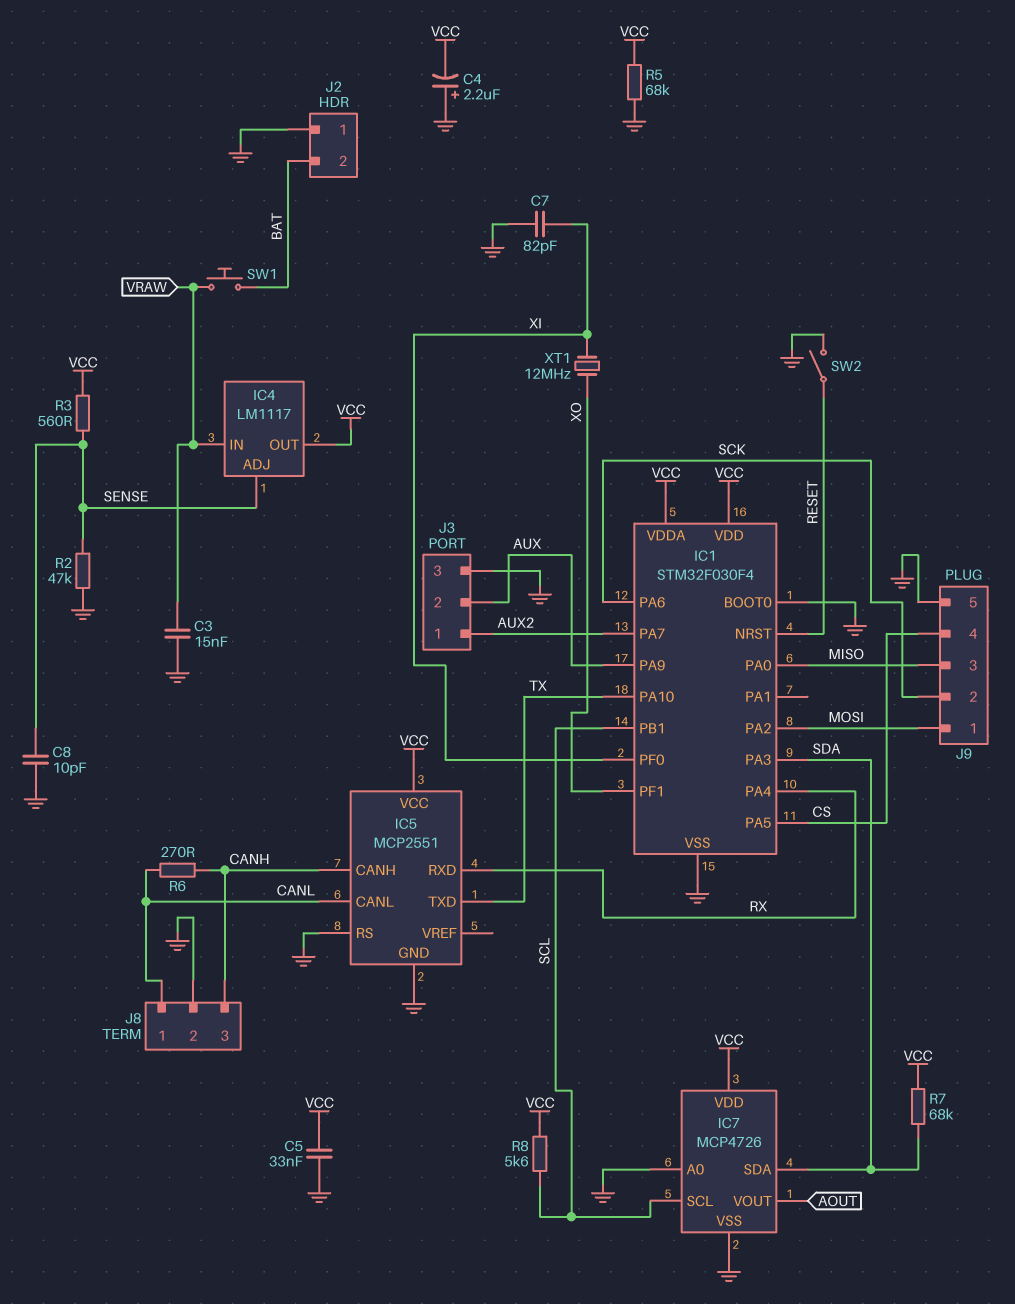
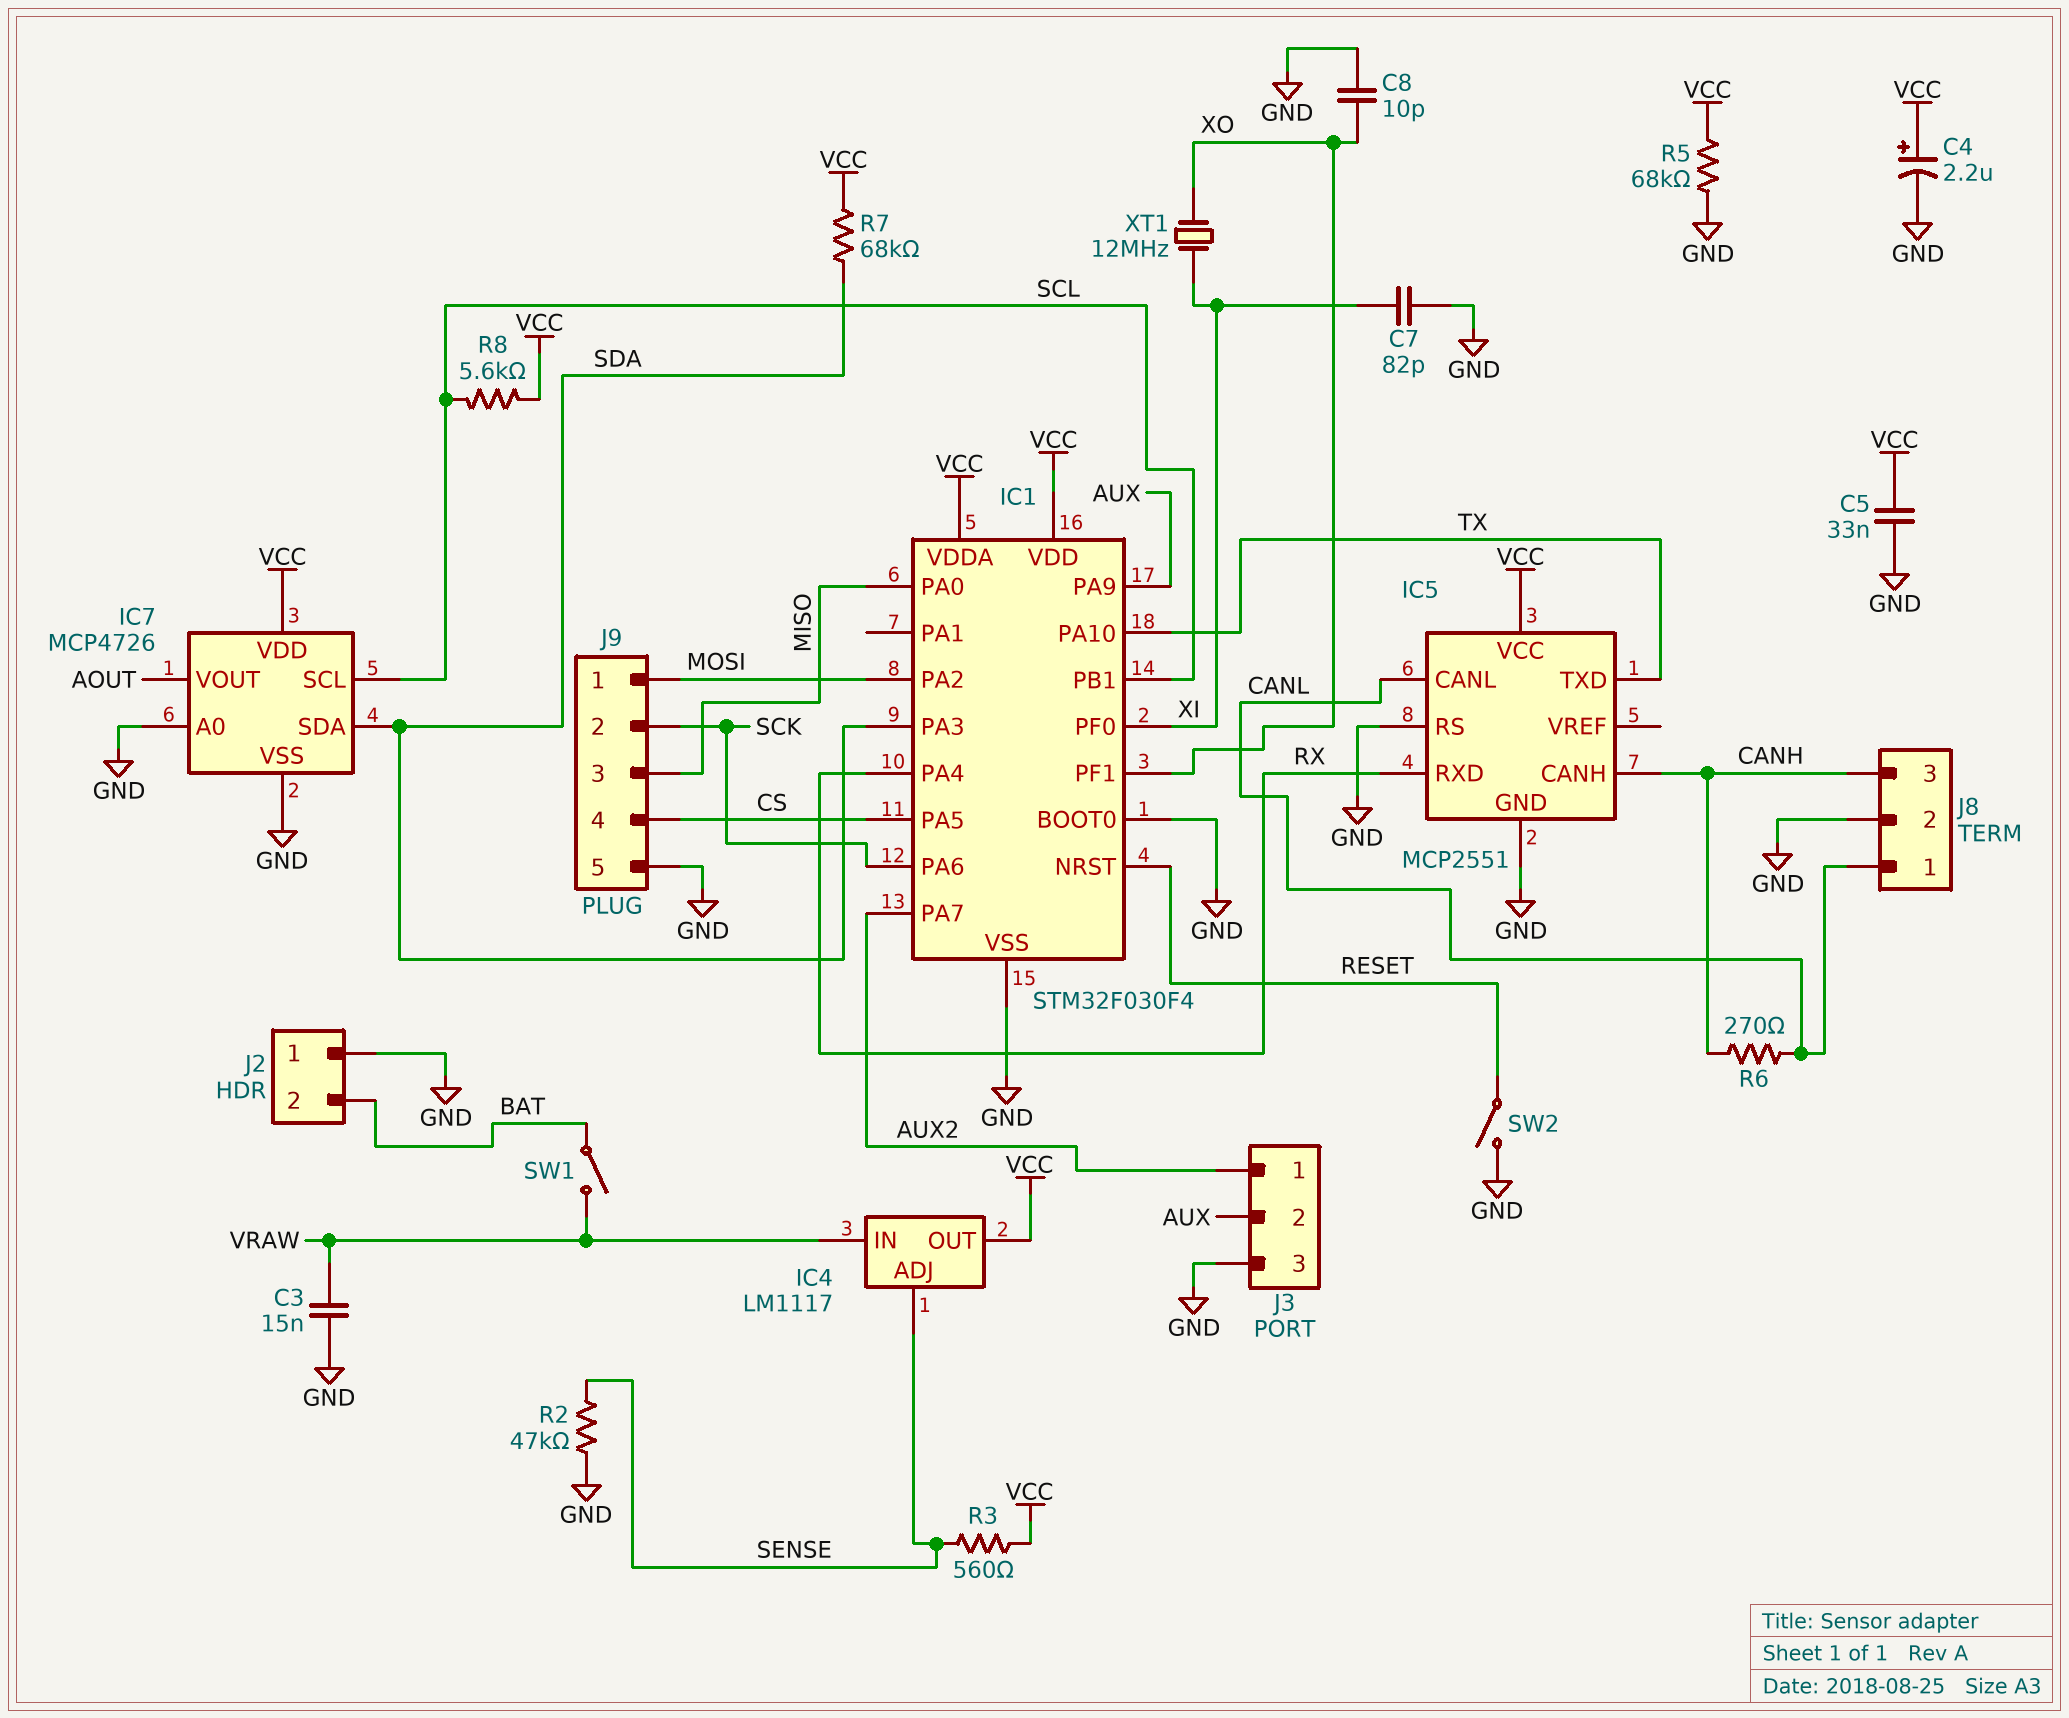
C4: 2.2uF (plus GND, minus VCC) -> 2.2uF (plus VCC, minus GND)
C8: 10pF (GND, SENSE) -> 10pF (GND, XO)
SW1: button (BAT, VRAW) -> switch (BAT, VRAW)

